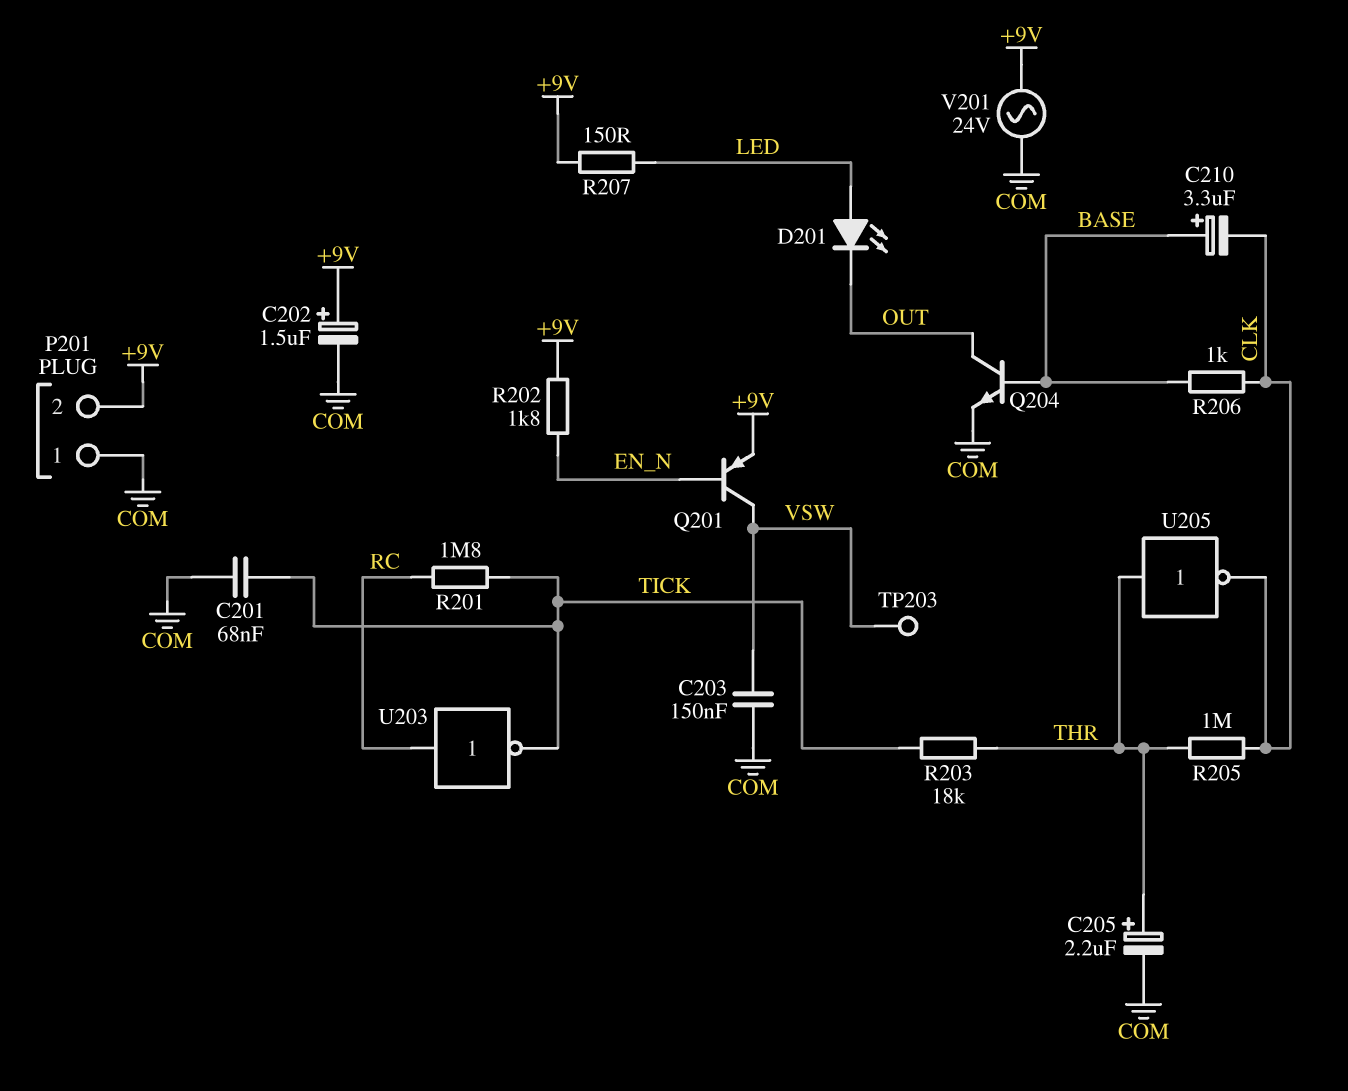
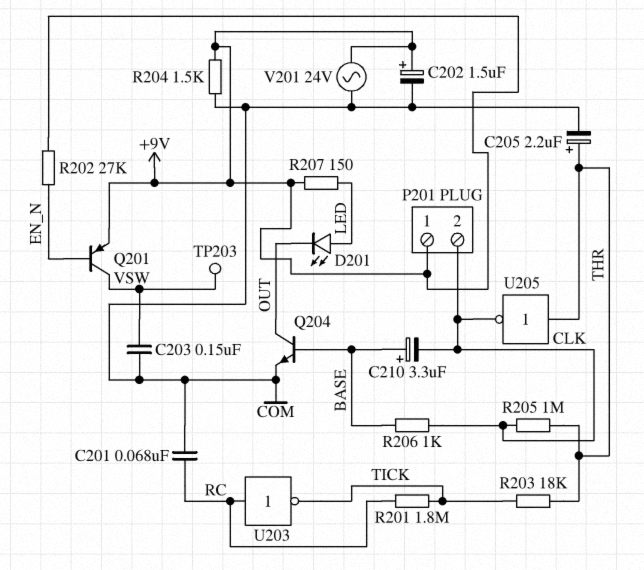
C201: 68nF (COM, TICK) -> 68nF (COM, RC)
P201 pin 1: COM -> +9V
P201 pin 2: +9V -> CLK
R202: 1.8k (+9V, EN_N) -> 27k (+9V, EN_N)
R204: none -> 1.5k (+9V, COM)

